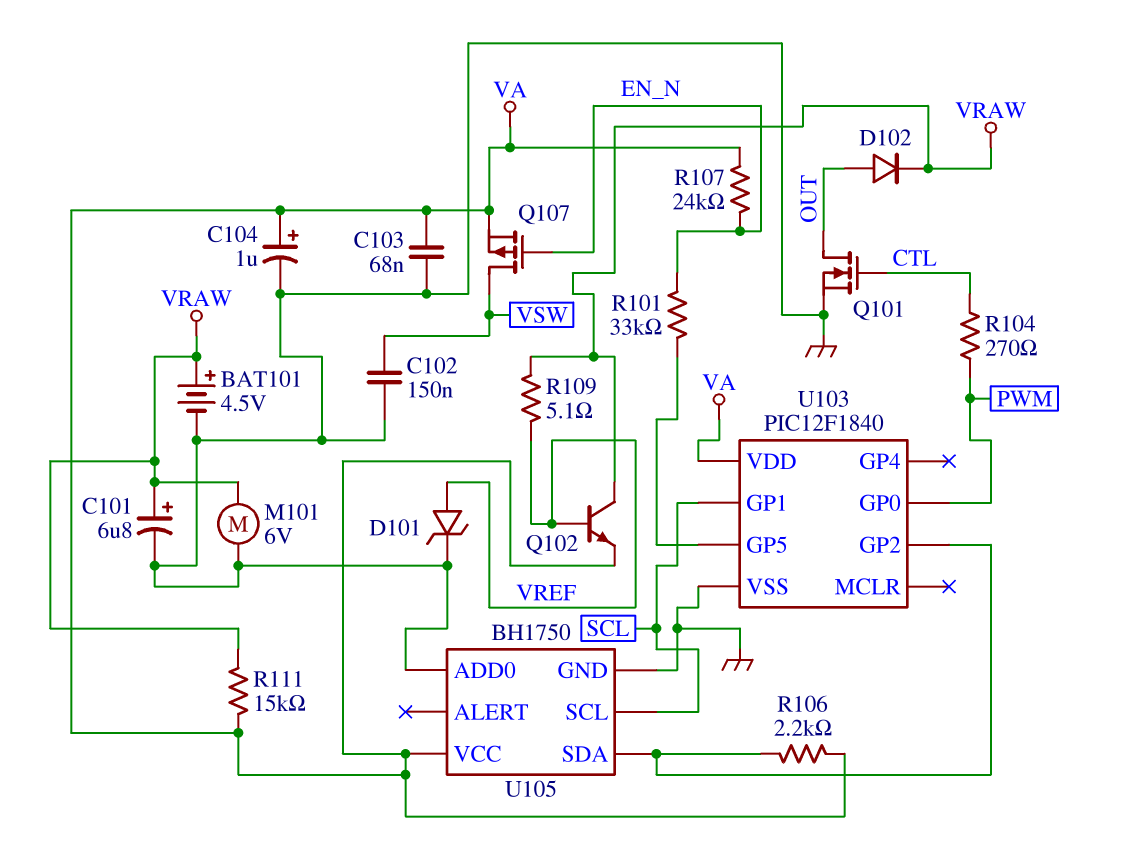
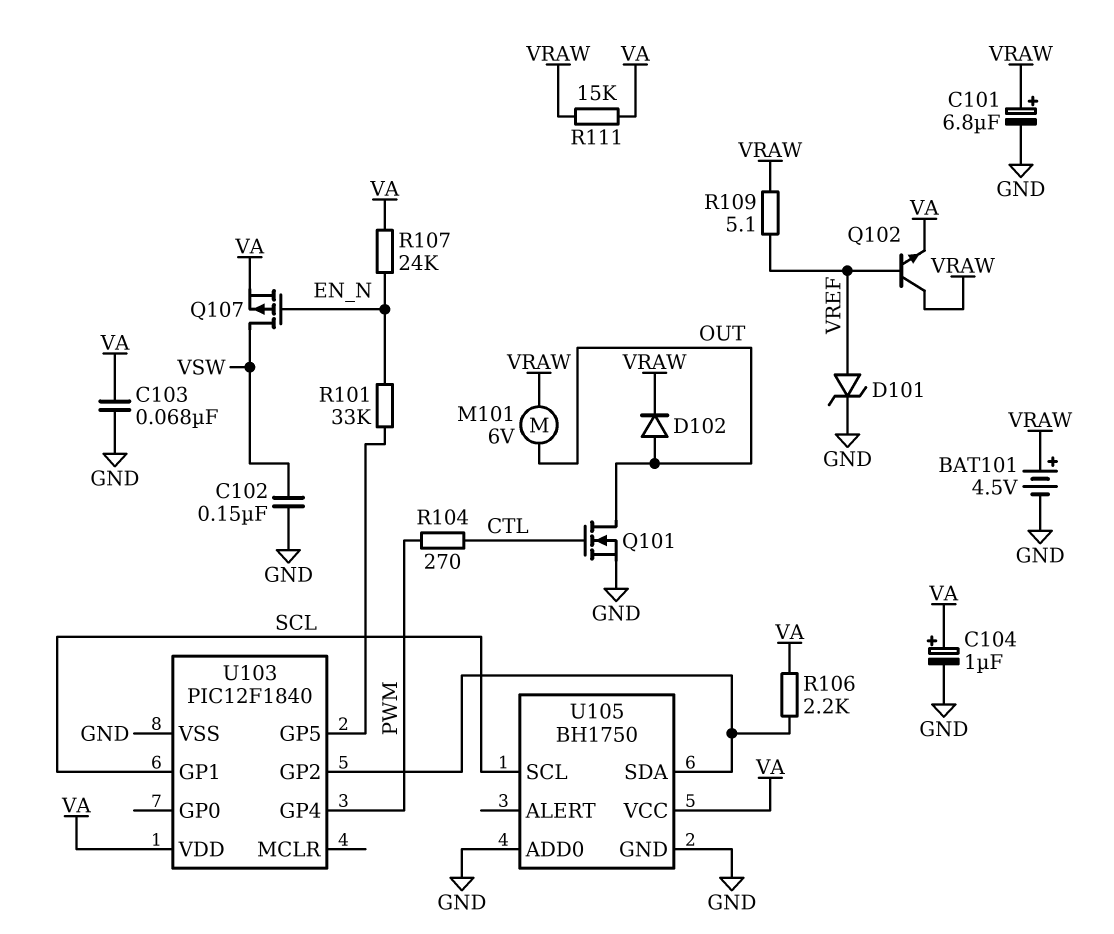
M101: motor 6V (GND, VRAW) -> motor 6V (OUT, VRAW)
U103 pin GP0: PWM -> none
U103 pin GP4: none -> PWM

